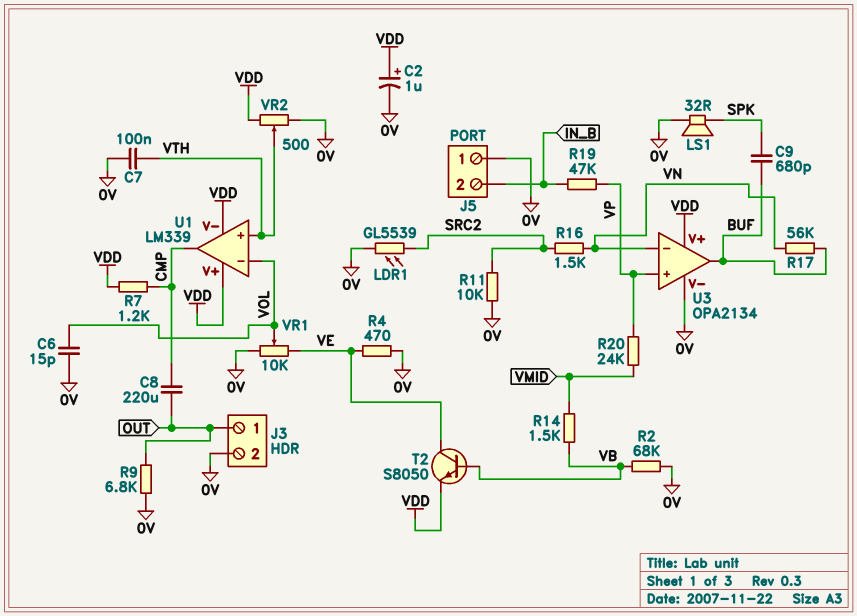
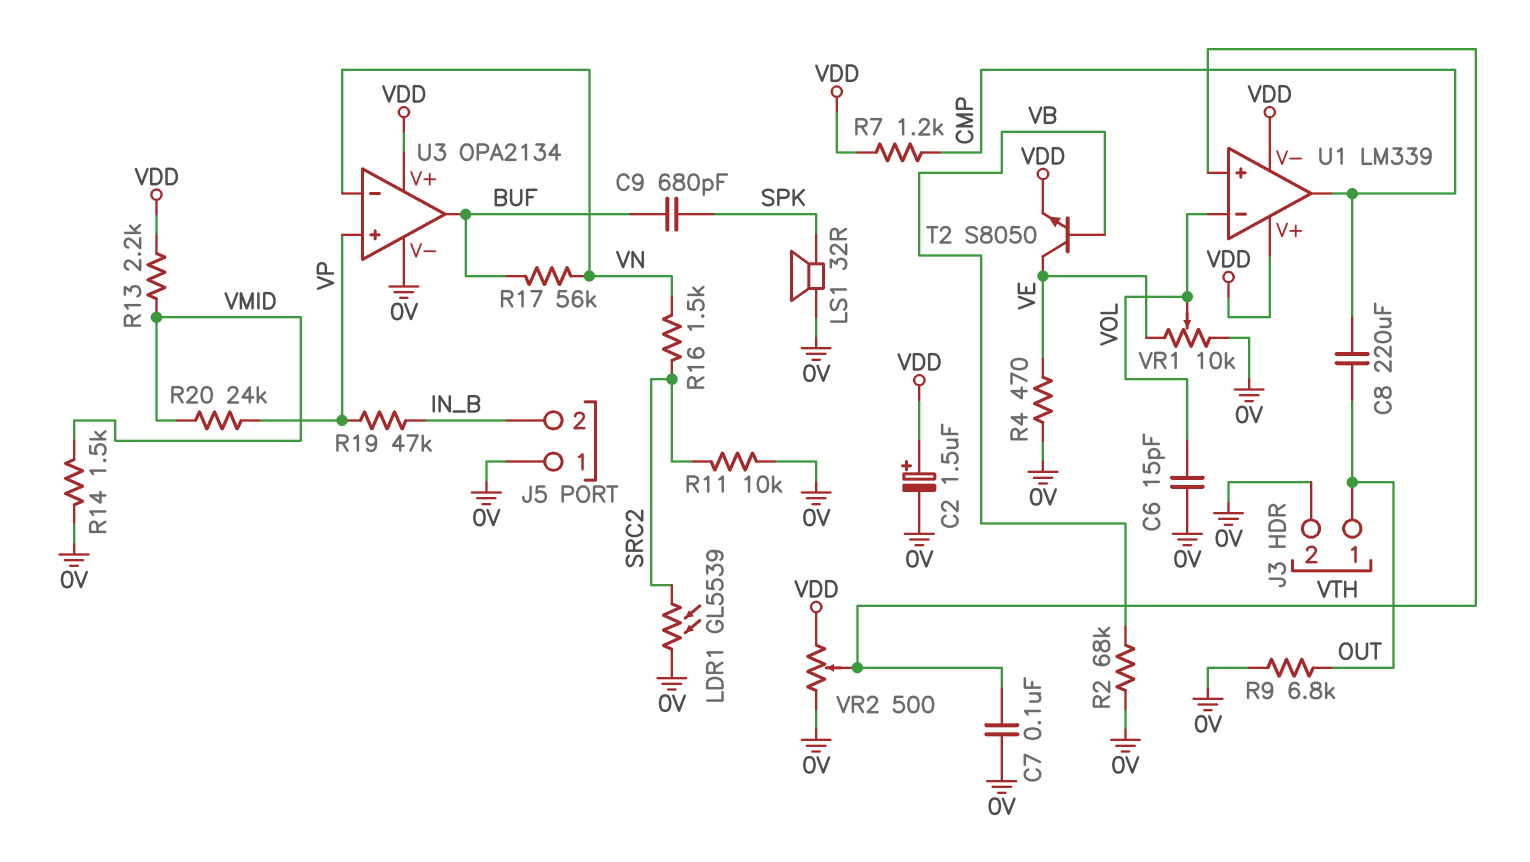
C2: 1uF (plus VDD, minus 0V) -> 1.5uF (plus VDD, minus 0V)
R13: none -> 2.2k (VDD, VMID)
R14: 1.5k (VB, VMID) -> 1.5k (0V, VMID)

